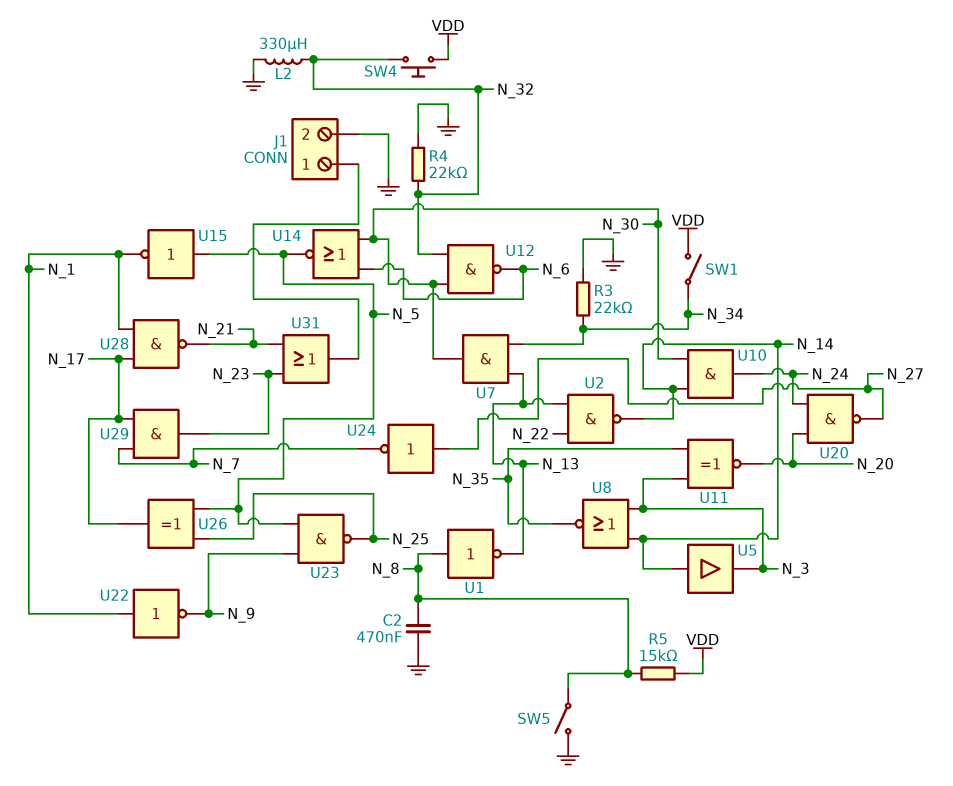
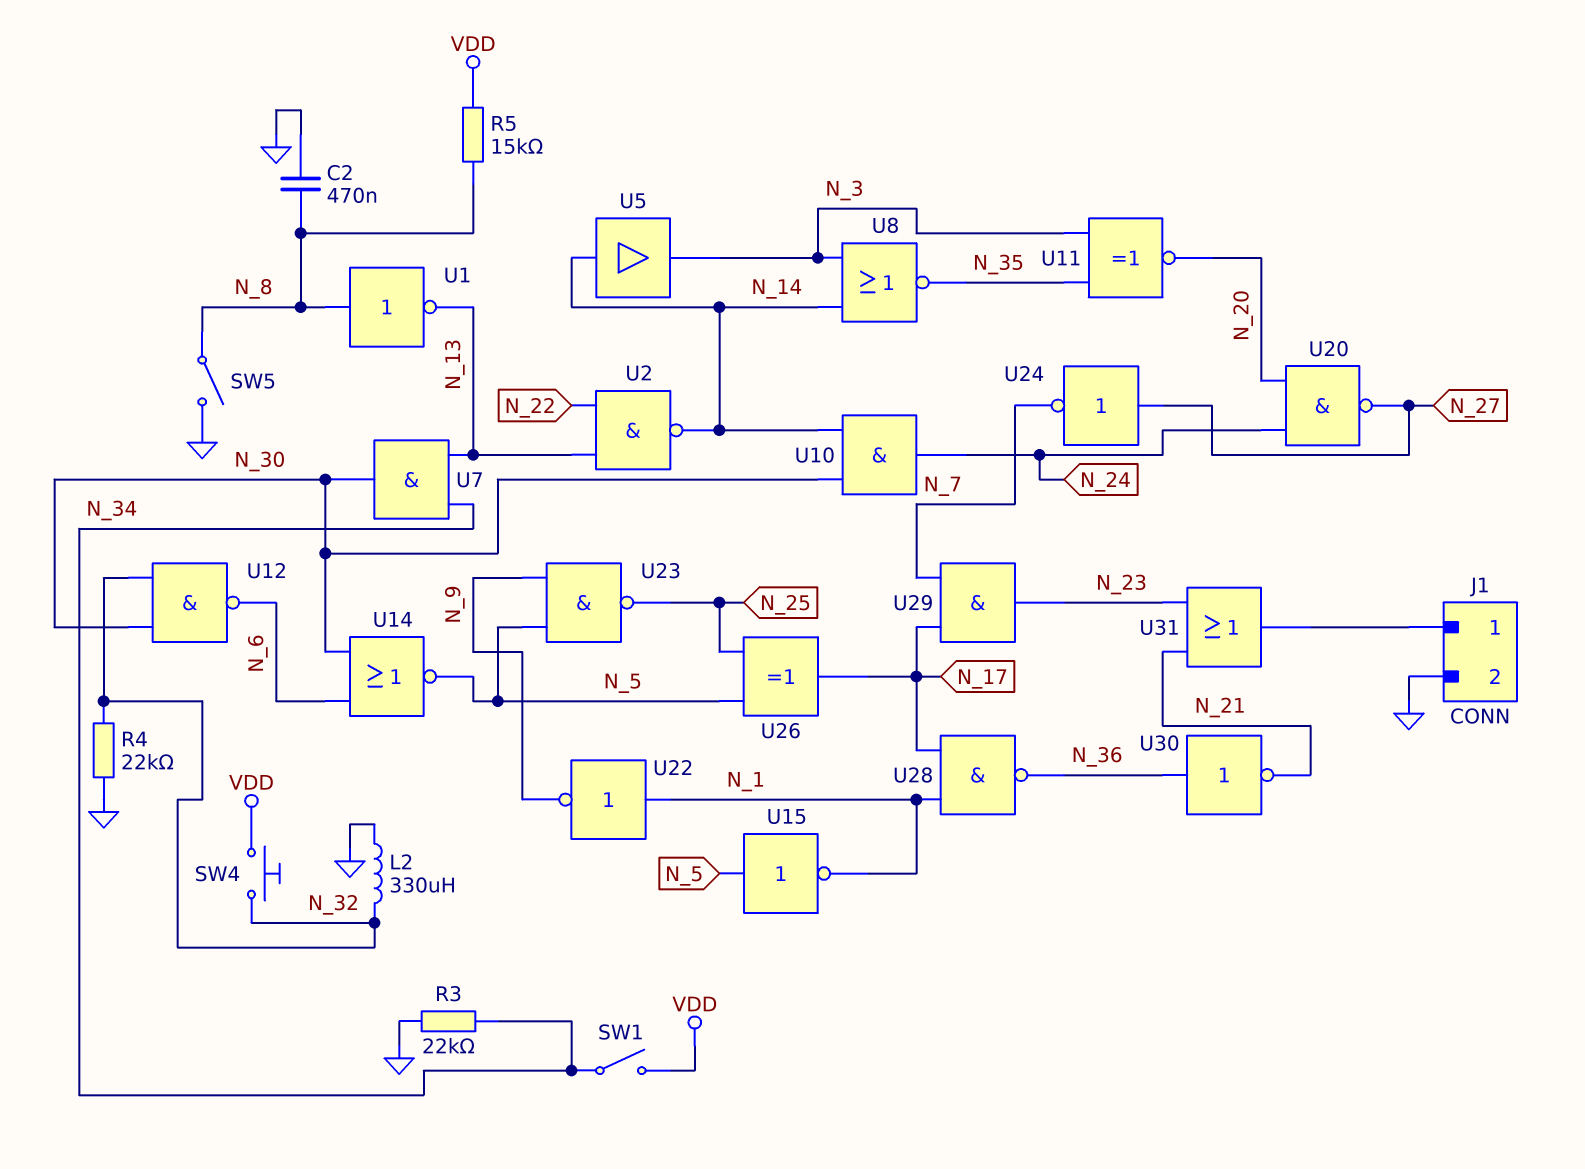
U28: NAND (in N_1, in N_17, out N_21) -> NAND (in N_1, in N_17, out N_36)
U30: none -> NOT (in N_36, out N_21)

